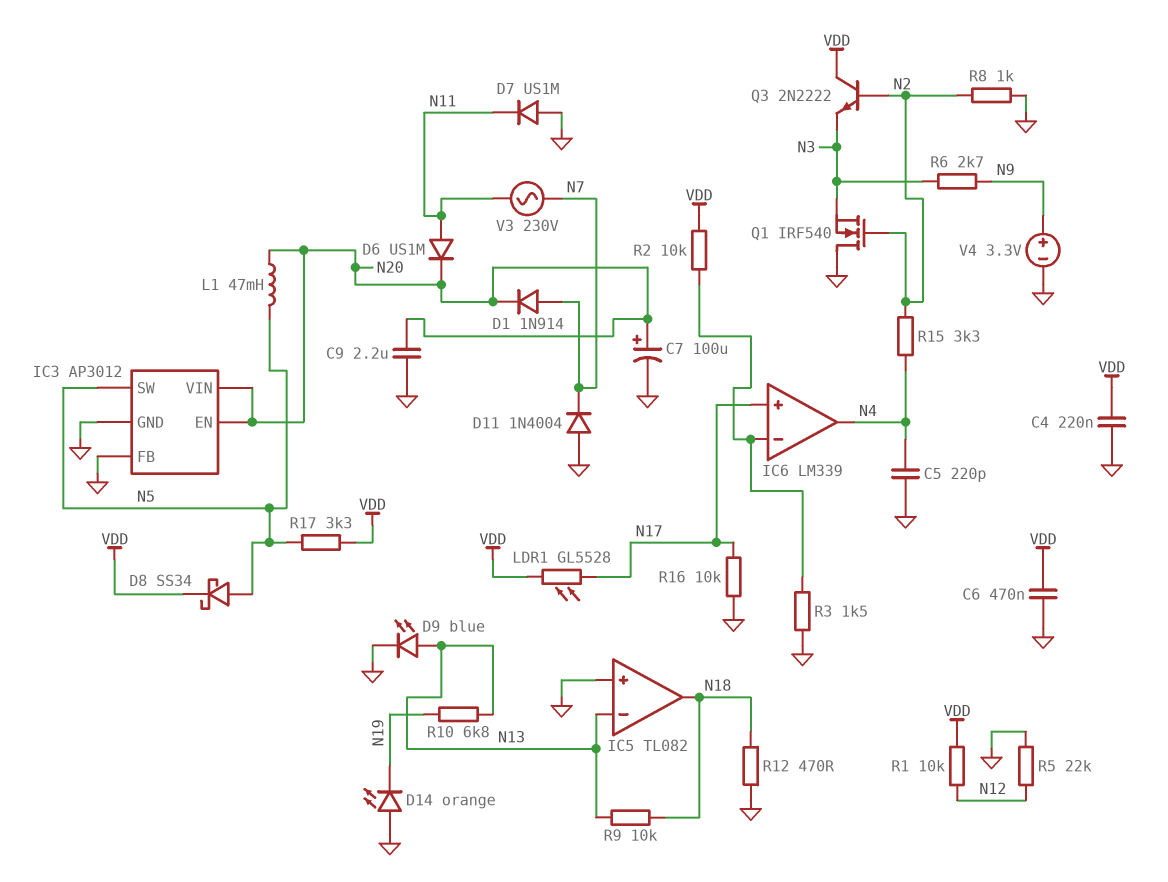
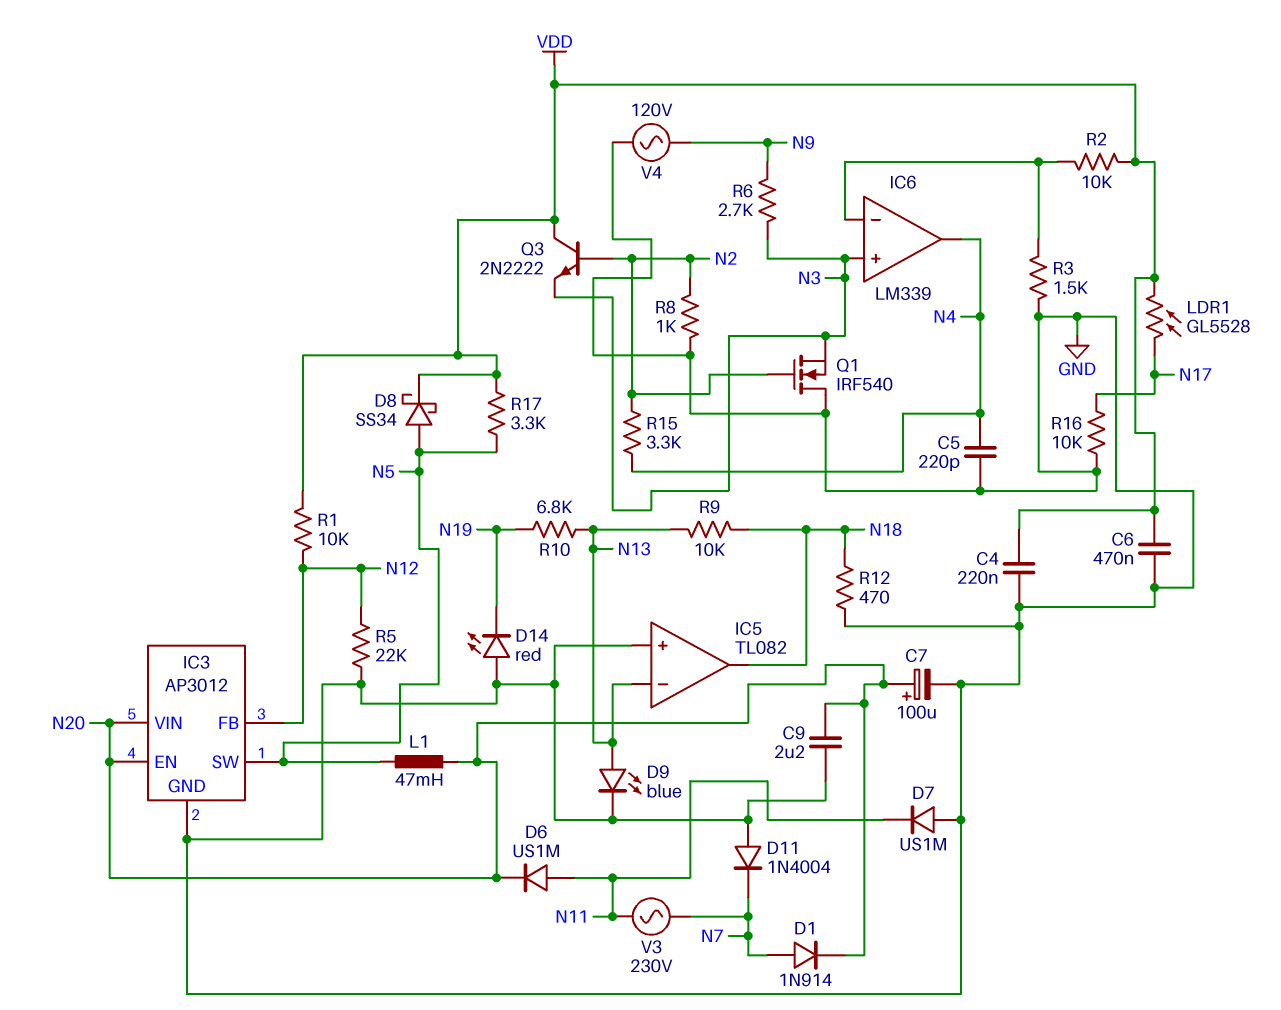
D14: LED orange (A GND, K N19) -> LED red (A GND, K N19)
IC3 pin FB: GND -> N12
IC6 pin in+: N17 -> N3
V4: 3.3V (plus N9, minus GND) -> AC 120V (GND, N9)

